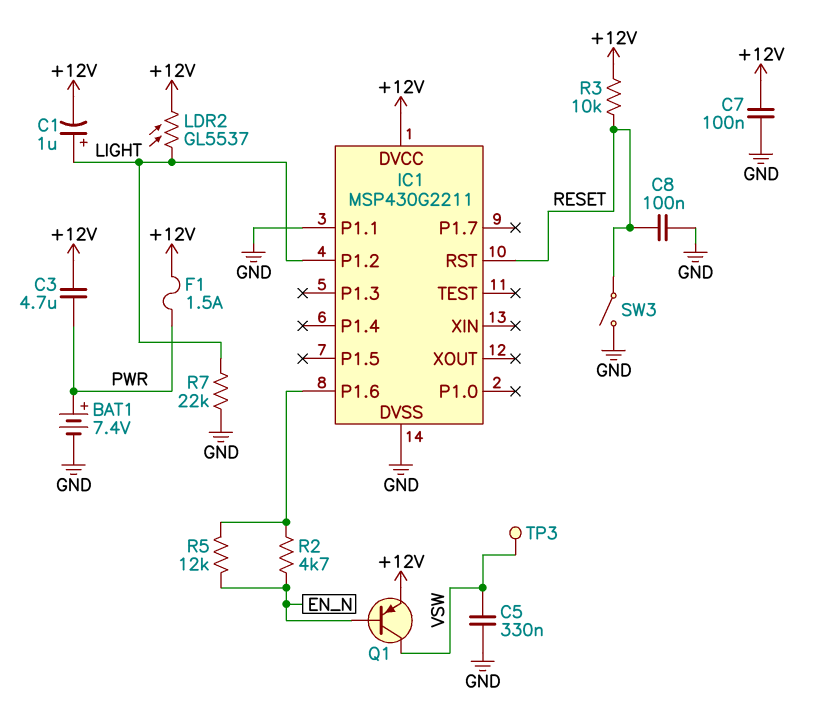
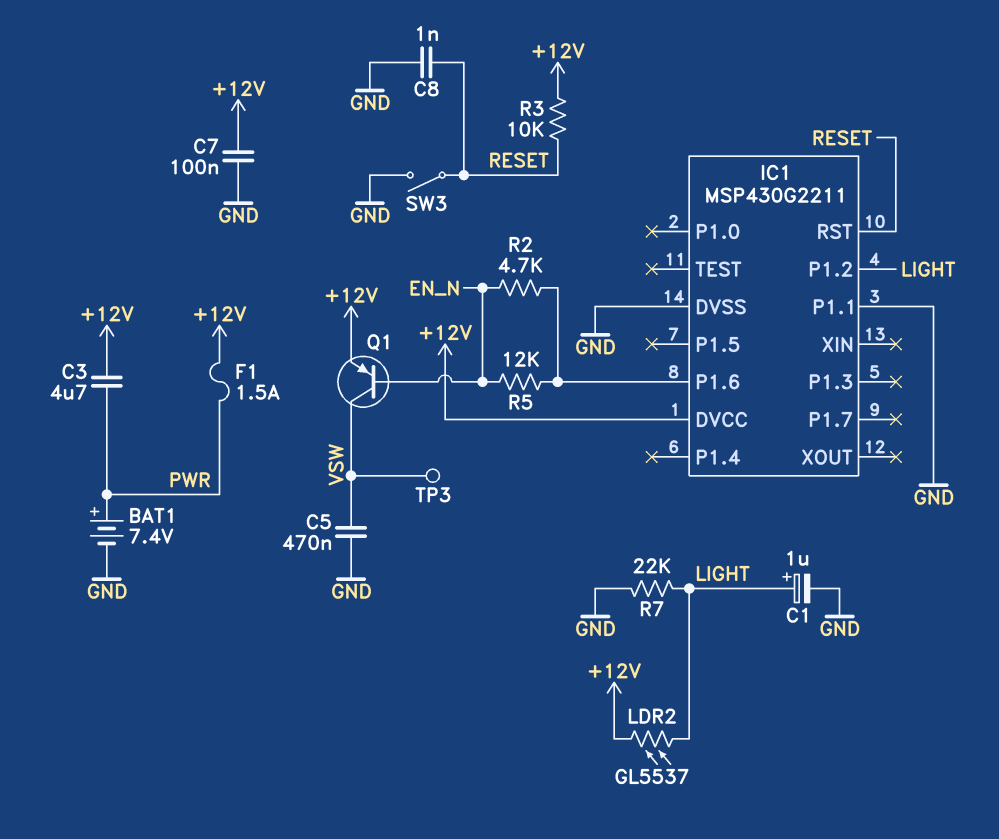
C1: 1uF (plus LIGHT, minus +12V) -> 1uF (plus LIGHT, minus GND)
C5: 330nF (GND, VSW) -> 470nF (GND, VSW)
C8: 100nF (GND, RESET) -> 1nF (GND, RESET)

